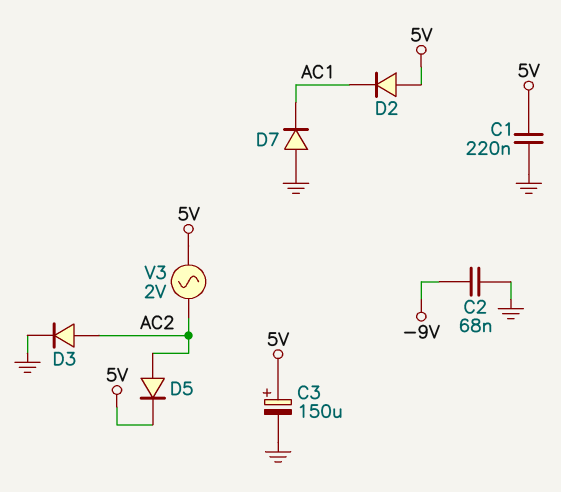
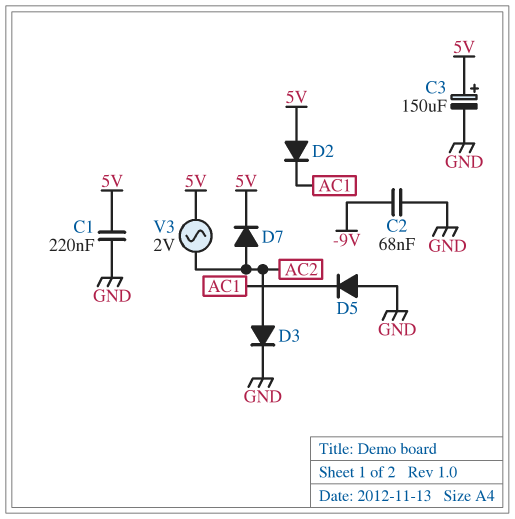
D5: diode (A AC2, K 5V) -> diode (A GND, K AC1)
D7: diode (A GND, K AC1) -> diode (A AC2, K 5V)

